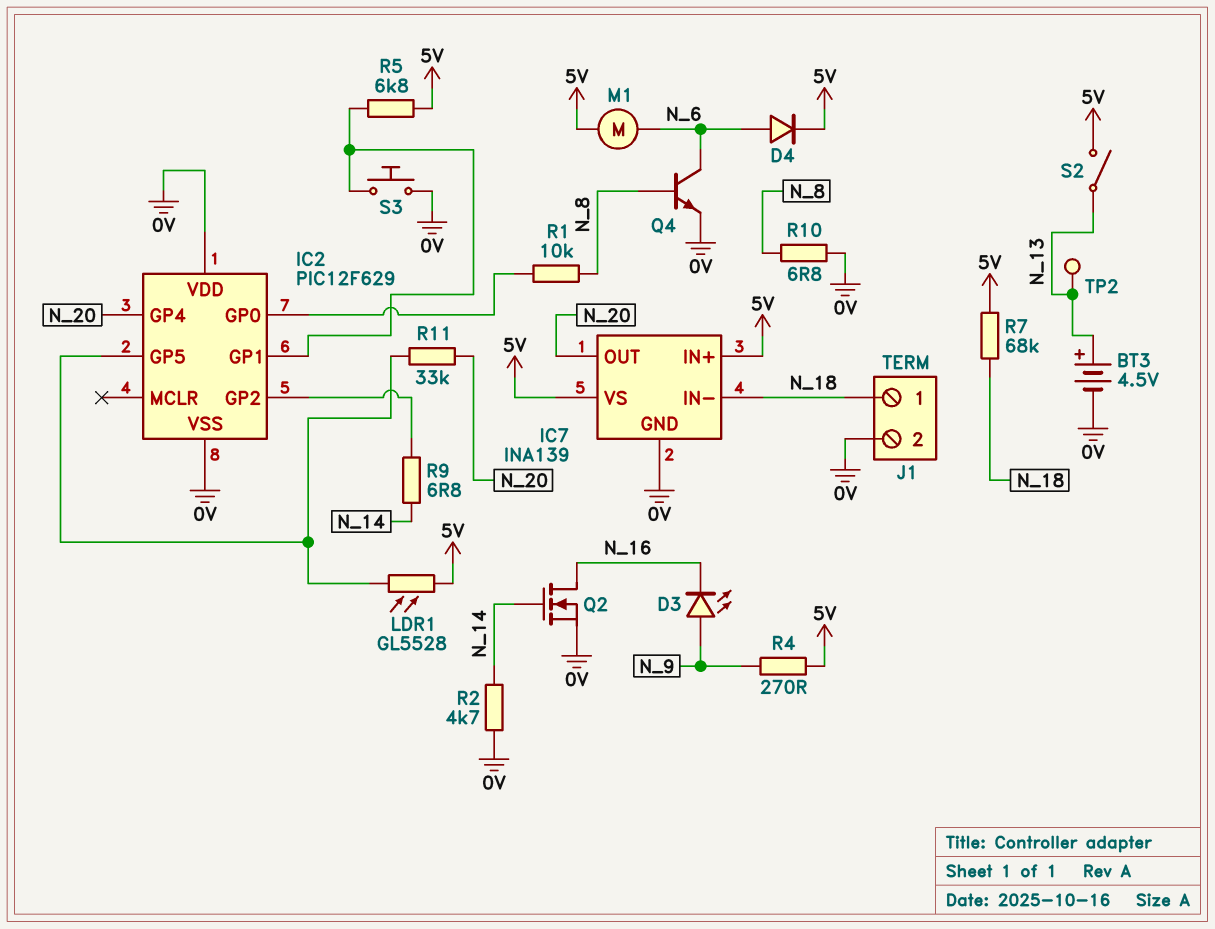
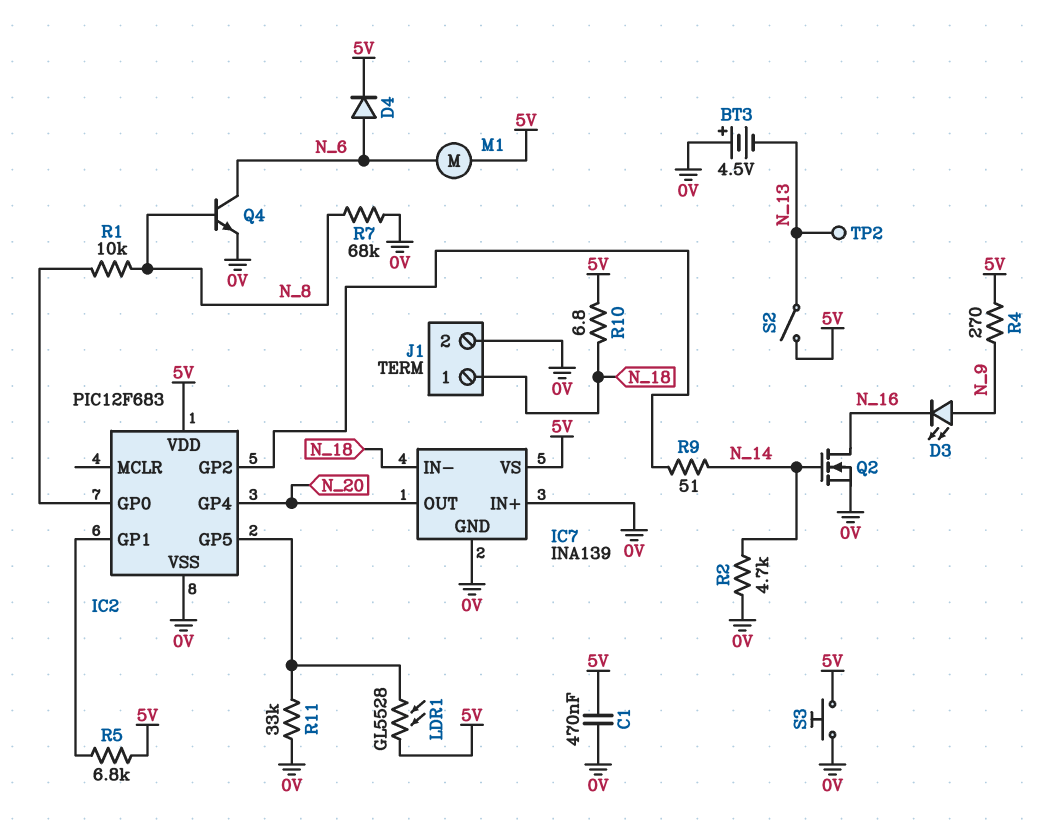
BT3: 4.5V (plus N_13, minus 0V) -> 4.5V (plus 0V, minus N_13)
C1: none -> 470nF (0V, 5V)
IC2: PIC12F629 -> PIC12F683
IC2 pin VDD: 0V -> 5V
IC7 pin IN+: 5V -> 0V
R7: 68k (5V, N_18) -> 68k (0V, N_8)
R9: 6.8 (IC2/GP2, N_14) -> 51 (IC2/GP2, N_14)
R10: 6.8 (0V, N_8) -> 6.8 (5V, N_18)
R11: 33k (IC2/GP5, N_20) -> 33k (0V, IC2/GP5)
S3: button (0V, IC2/GP1) -> button (0V, 5V)

